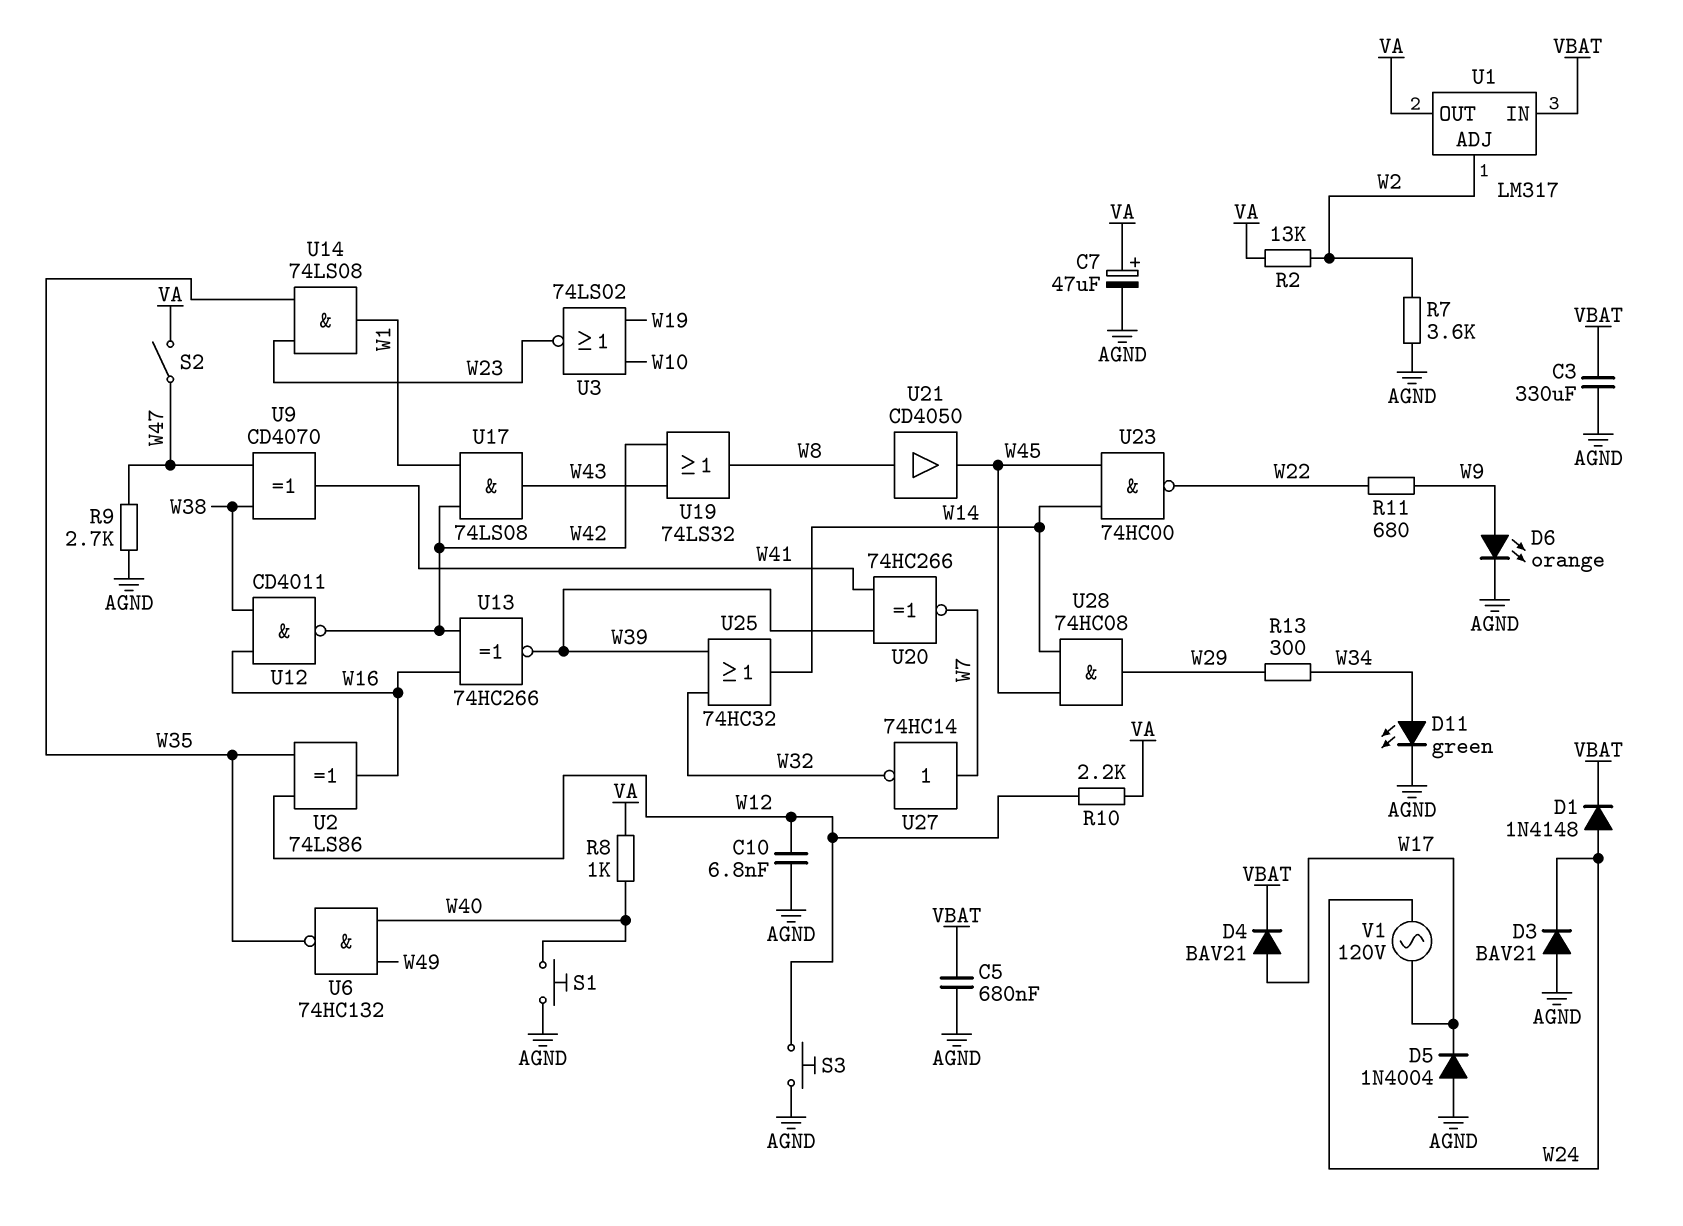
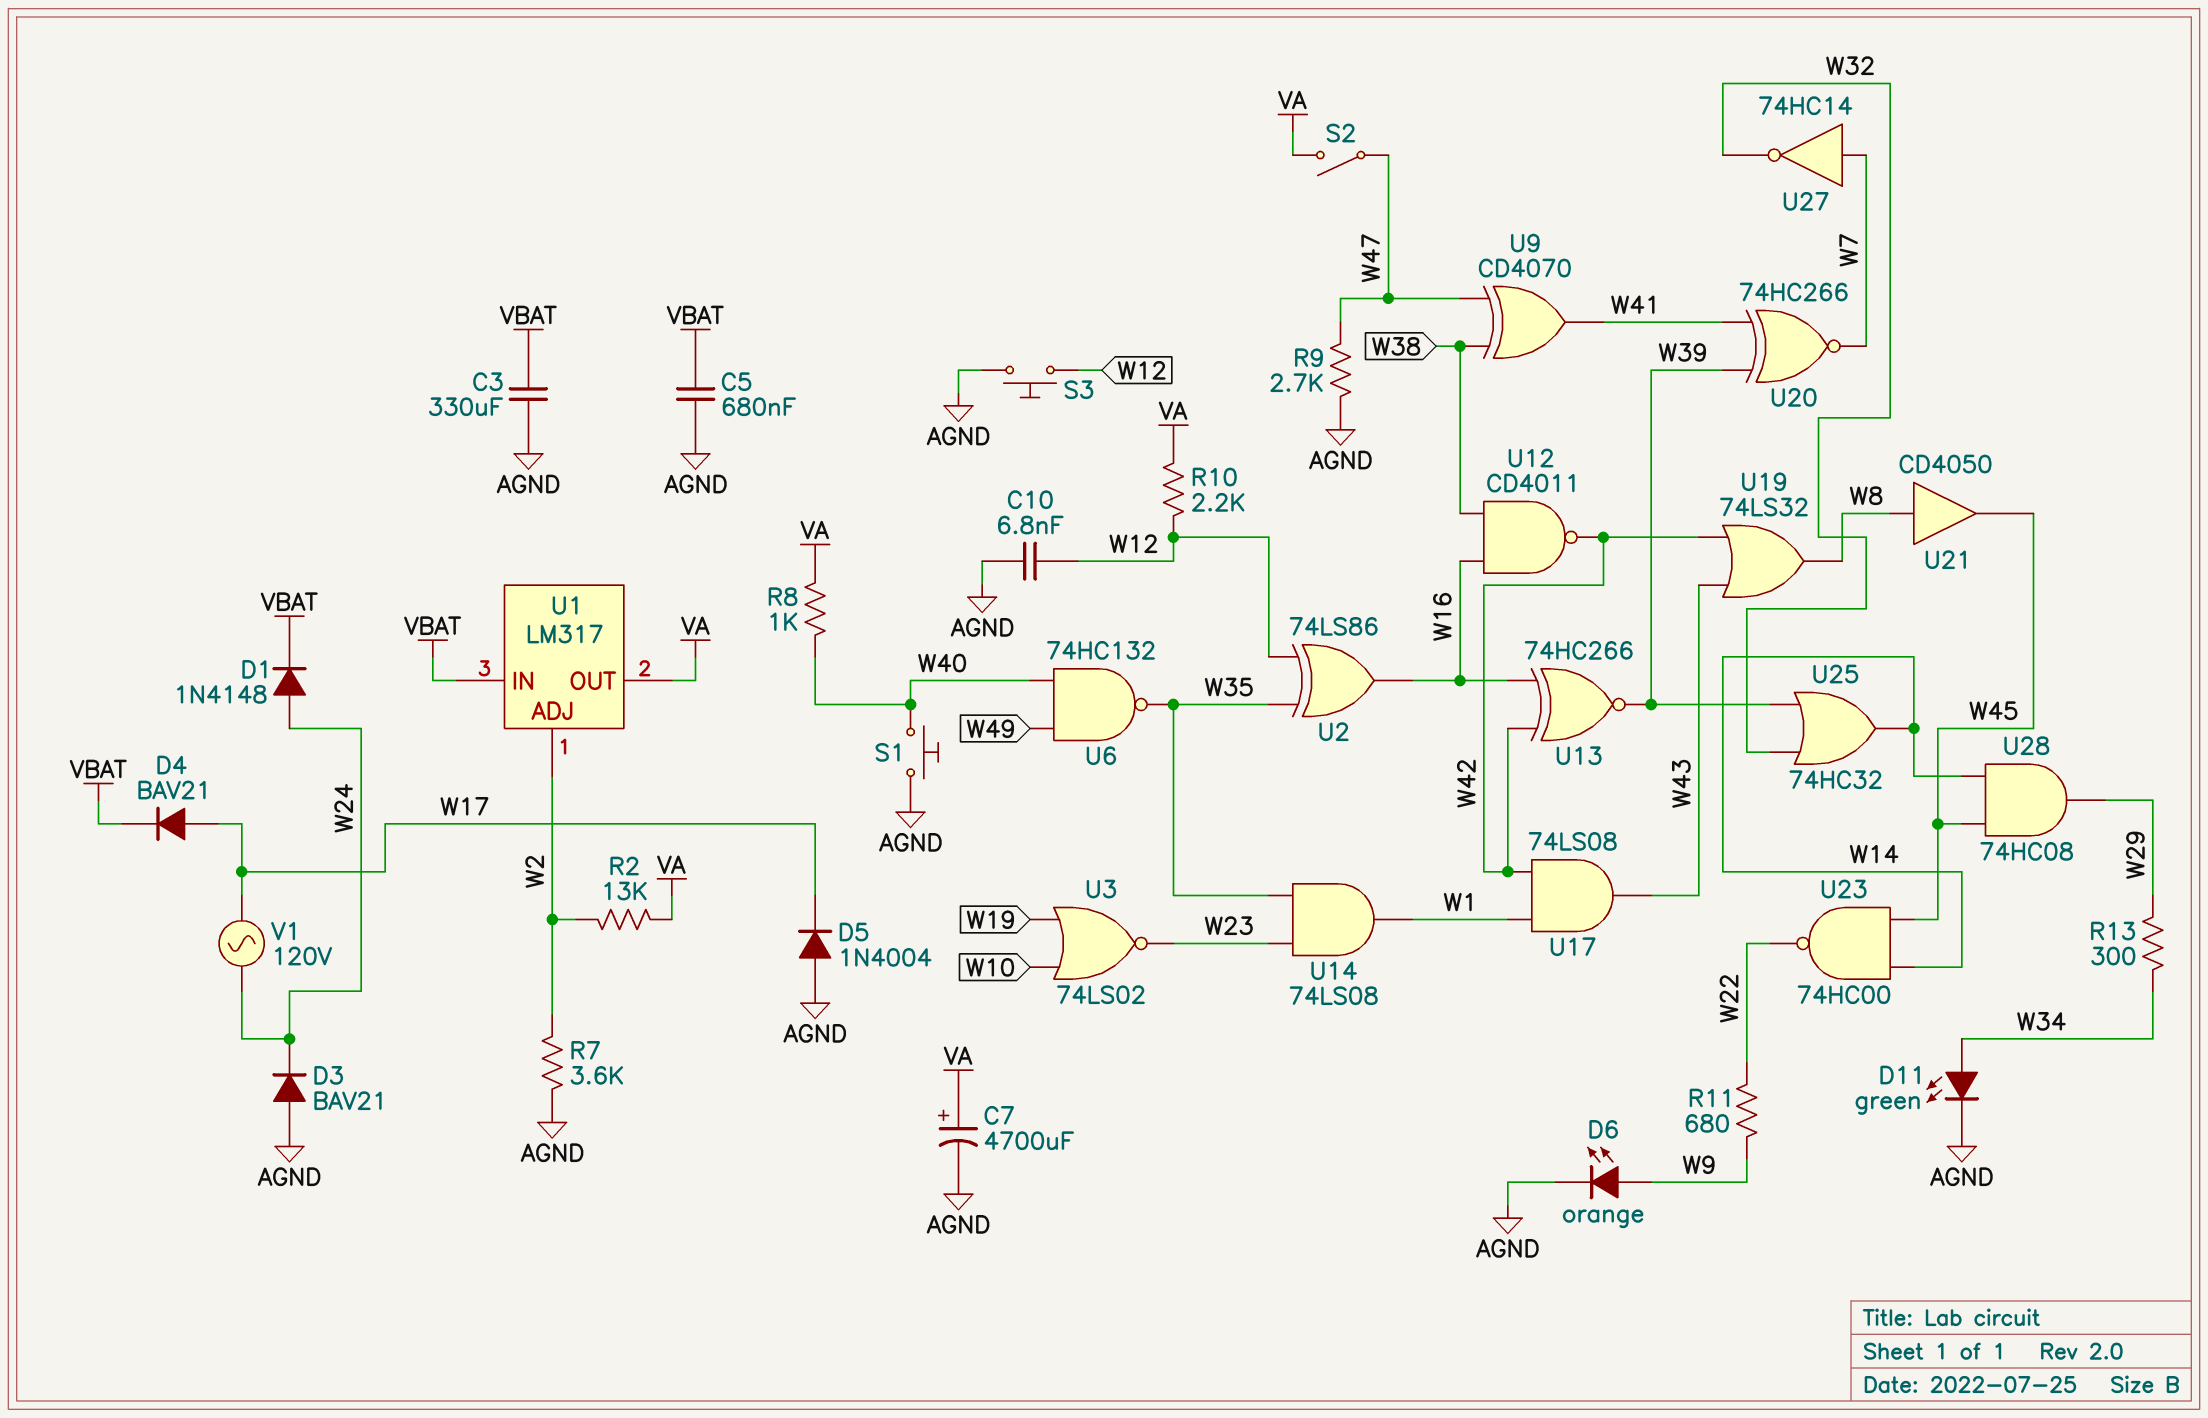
C7: 47uF (plus VA, minus AGND) -> 4700uF (plus VA, minus AGND)

